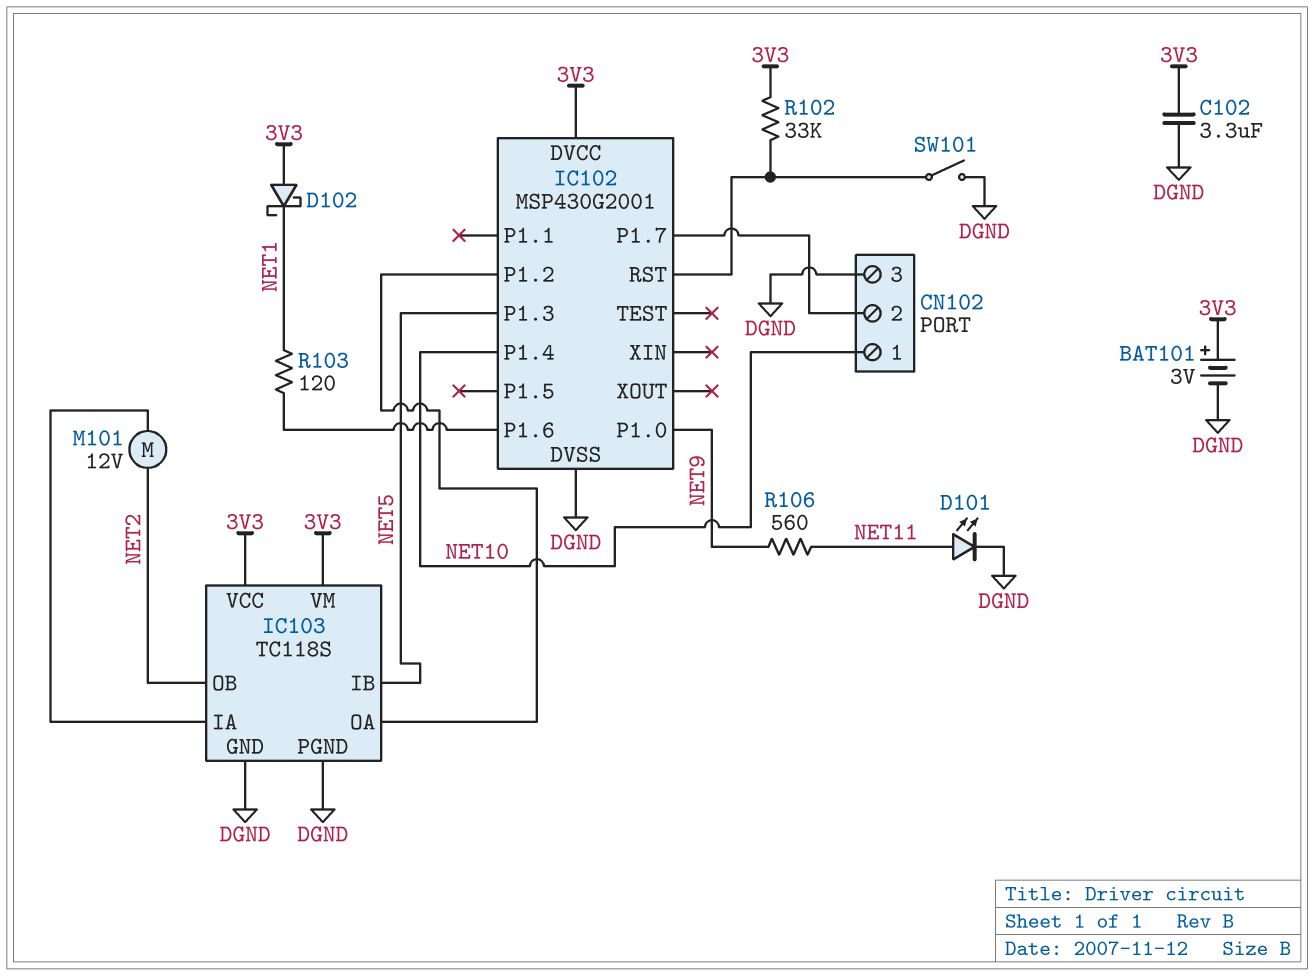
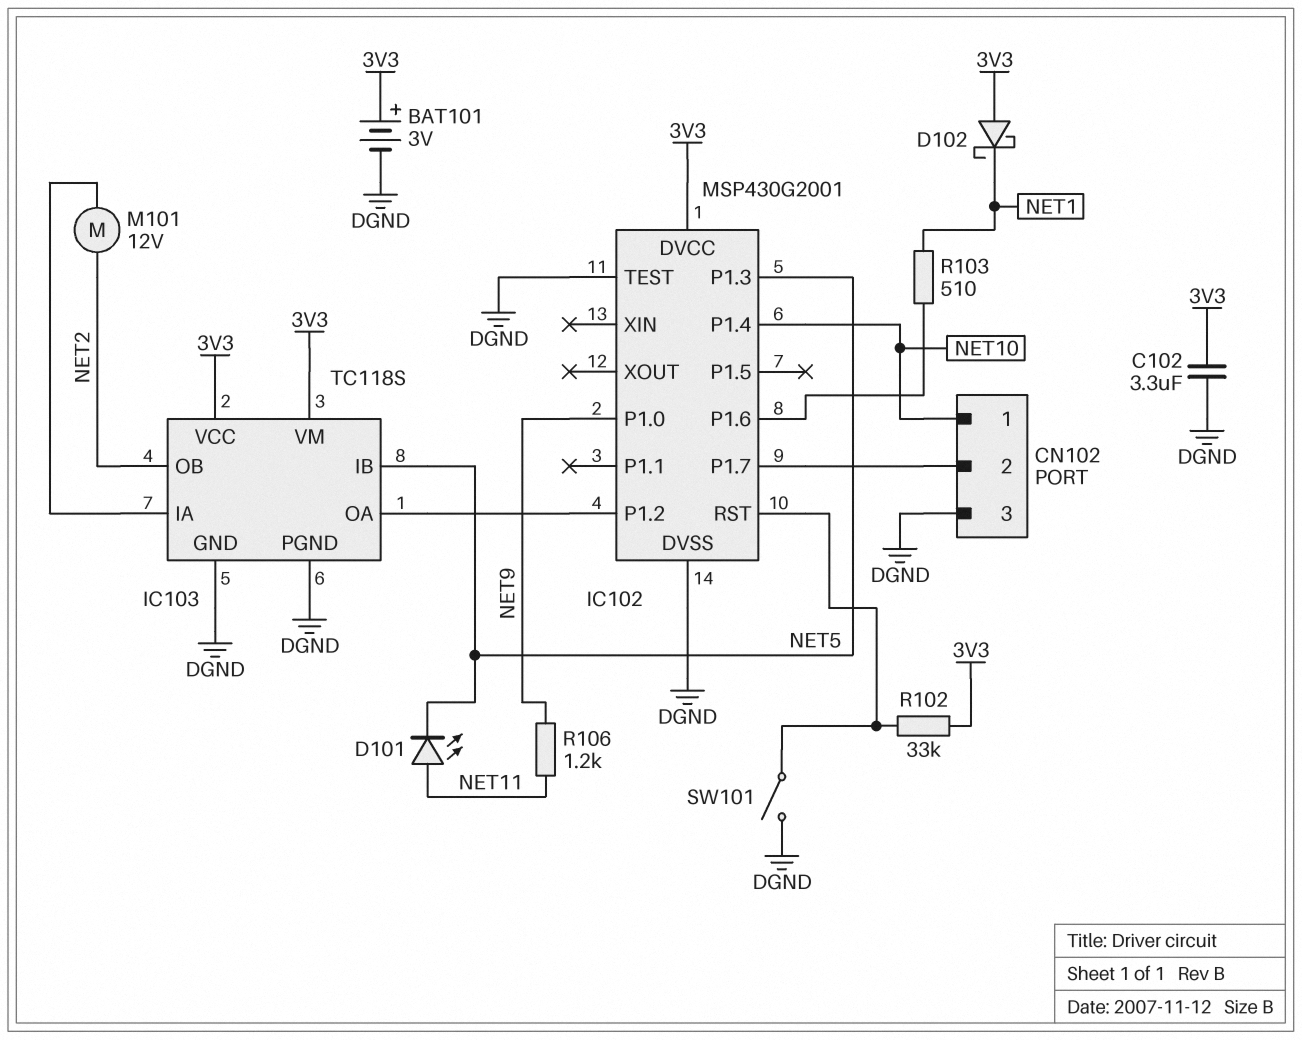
D101: LED (A NET11, K DGND) -> LED (A NET11, K NET5)
IC102 pin TEST: none -> DGND
R103: 120 (IC102/P1.6, NET1) -> 510 (IC102/P1.6, NET1)
R106: 560 (NET9, NET11) -> 1.2k (NET9, NET11)

